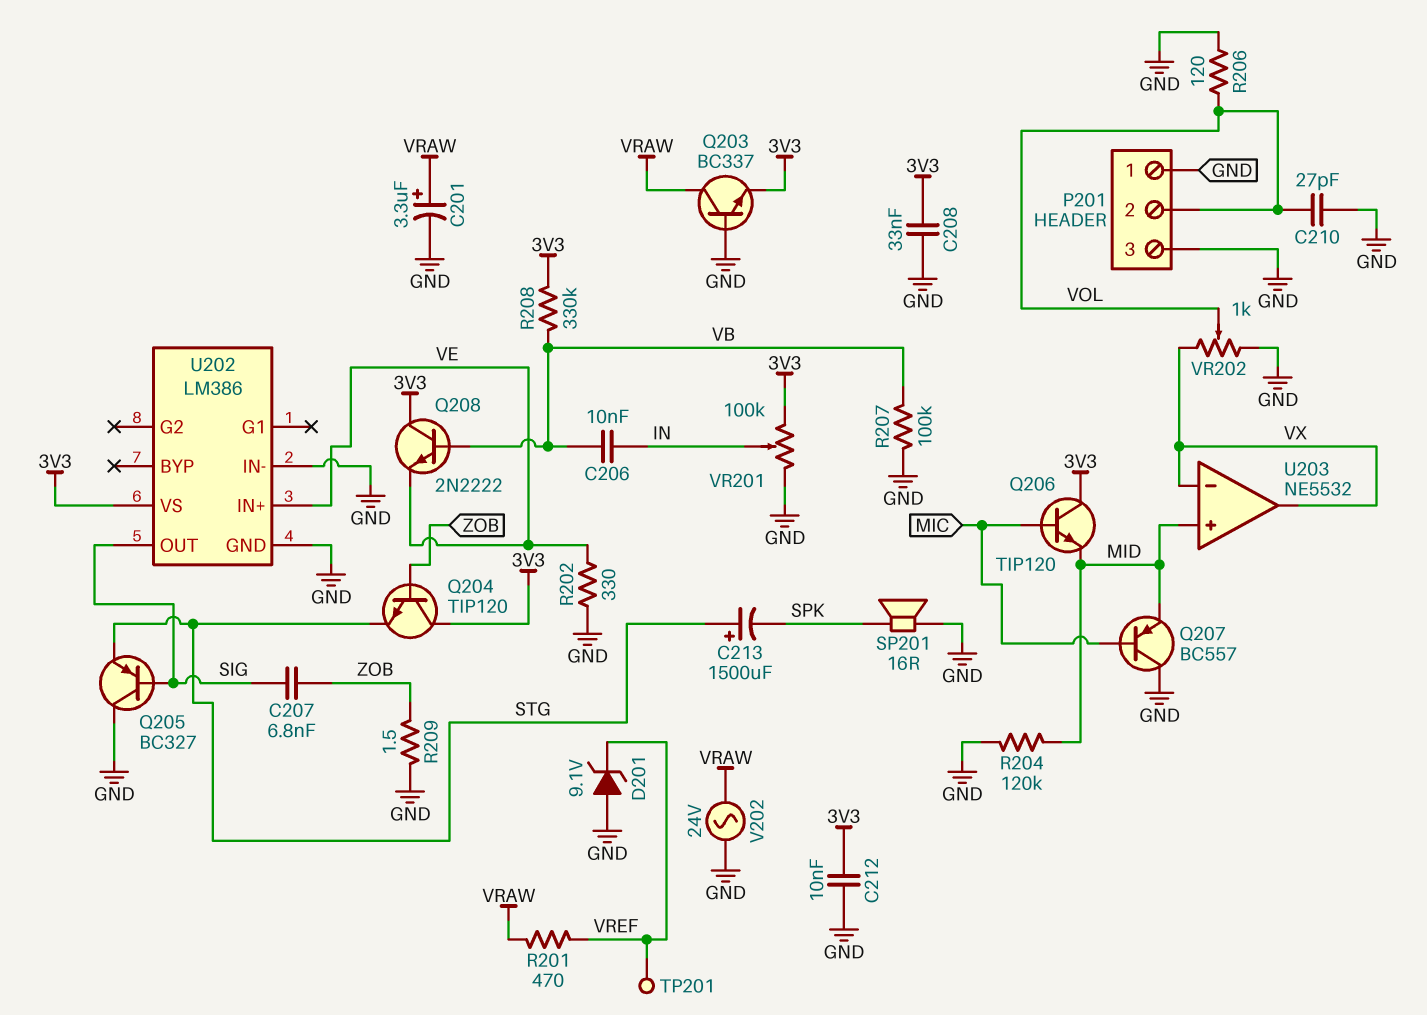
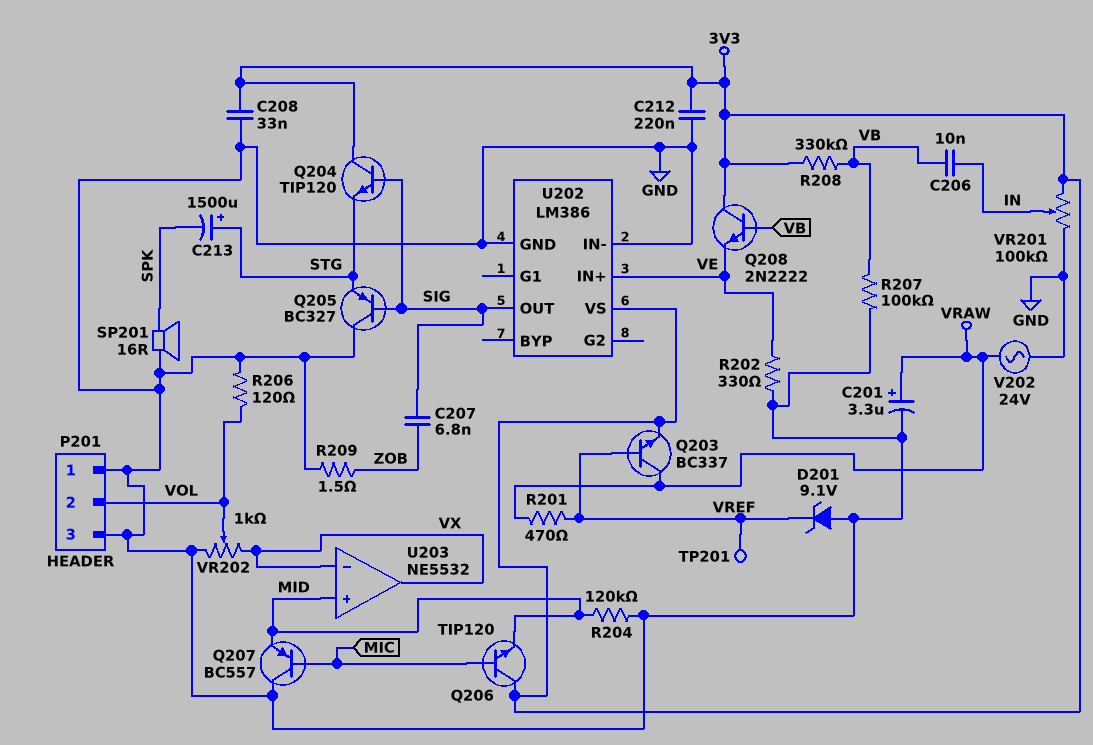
C210: 27pF (GND, VOL) -> none
C212: 10nF (3V3, GND) -> 220nF (3V3, GND)
Q203: NPN BC337 (B GND, C VRAW, E 3V3) -> NPN BC337 (B VREF, C VRAW, E 3V3)
Q204: NPN TIP120 (B ZOB, C 3V3, E STG) -> NPN TIP120 (B SIG, C 3V3, E STG)

